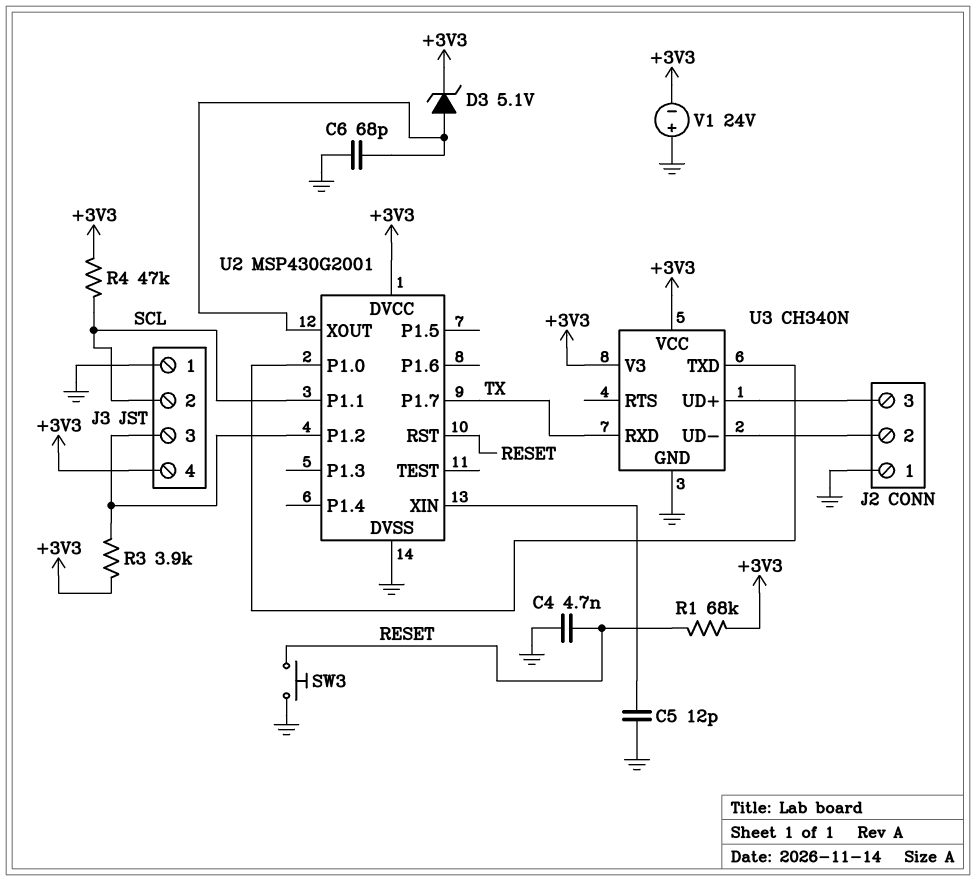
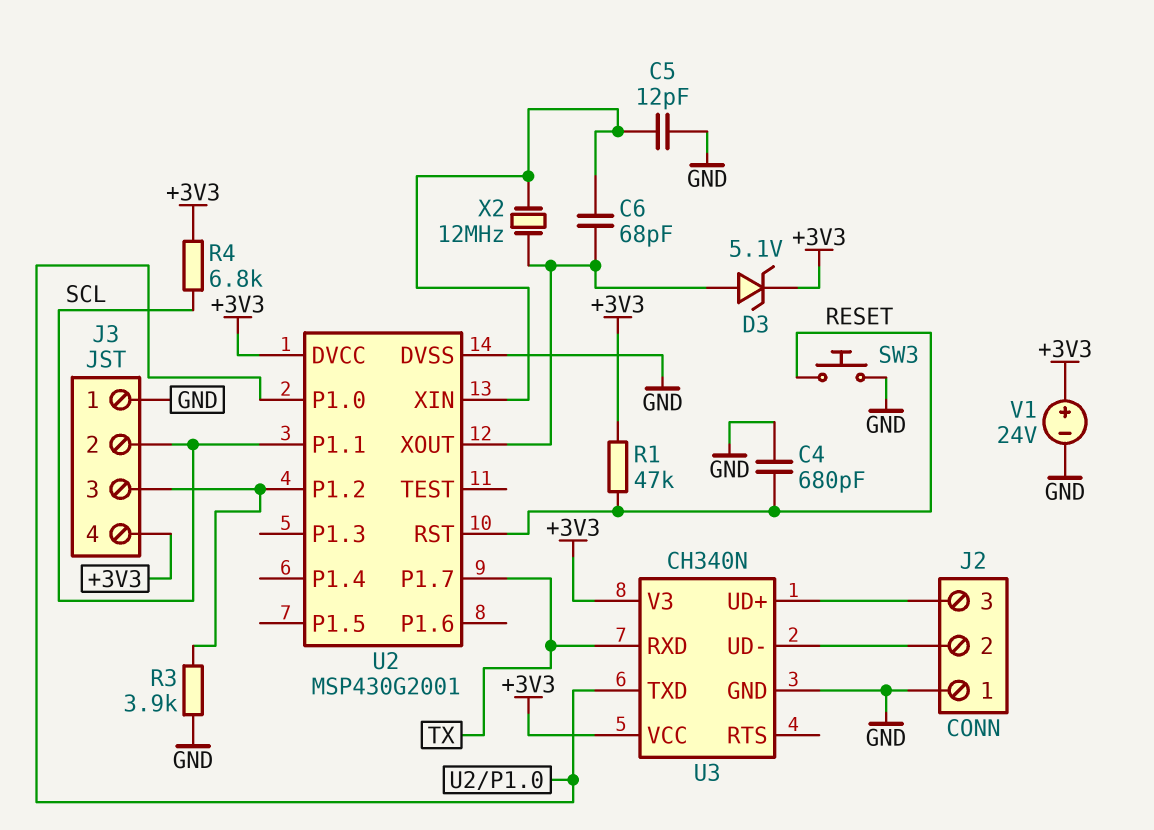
C4: 4.7nF (GND, RESET) -> 680pF (GND, RESET)
C6: 68pF (GND, U2/XOUT) -> 68pF (U2/XIN, U2/XOUT)
R1: 68k (+3V3, RESET) -> 47k (+3V3, RESET)
R3: 3.9k (+3V3, J3/3) -> 3.9k (GND, J3/3)
R4: 47k (+3V3, SCL) -> 6.8k (+3V3, SCL)
V1: 24V (plus GND, minus +3V3) -> 24V (plus +3V3, minus GND)
X2: none -> 12MHz (U2/XIN, U2/XOUT)

